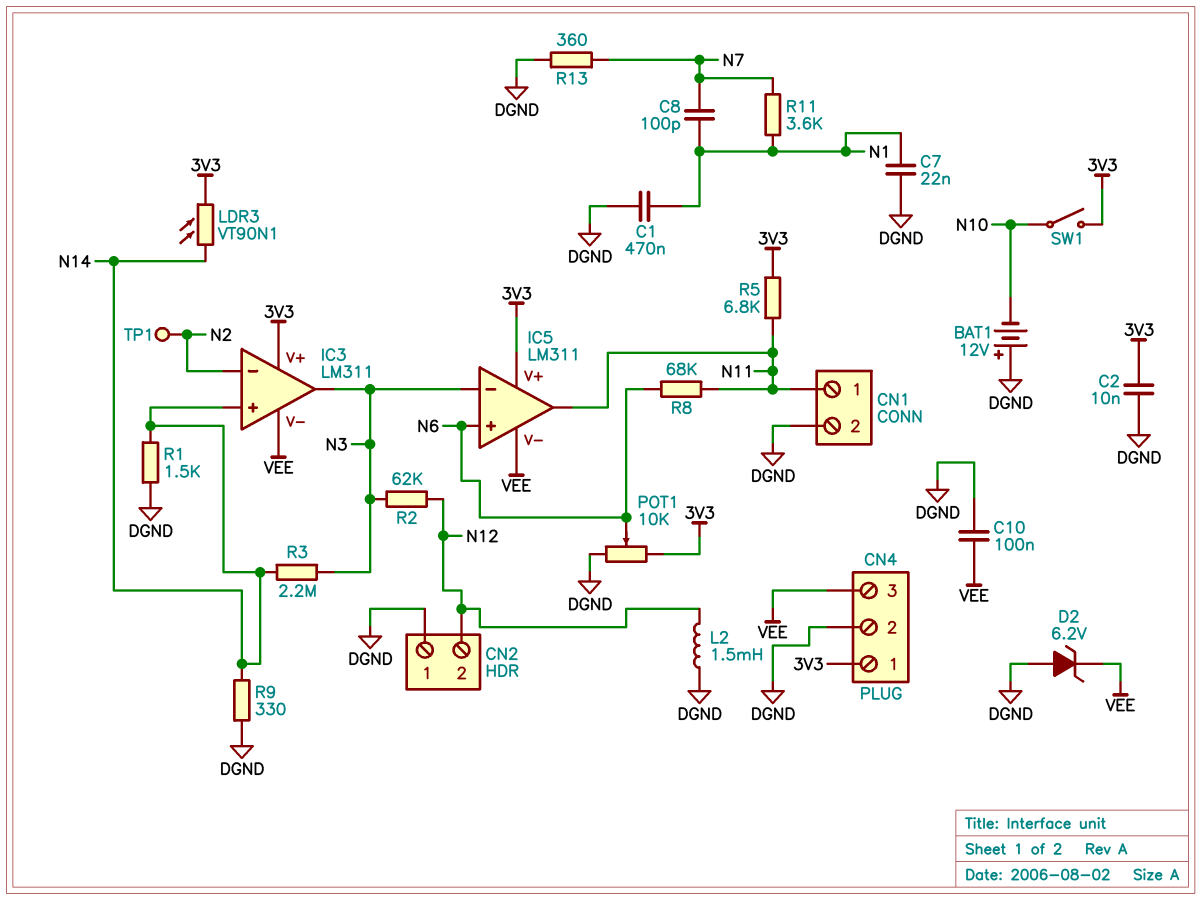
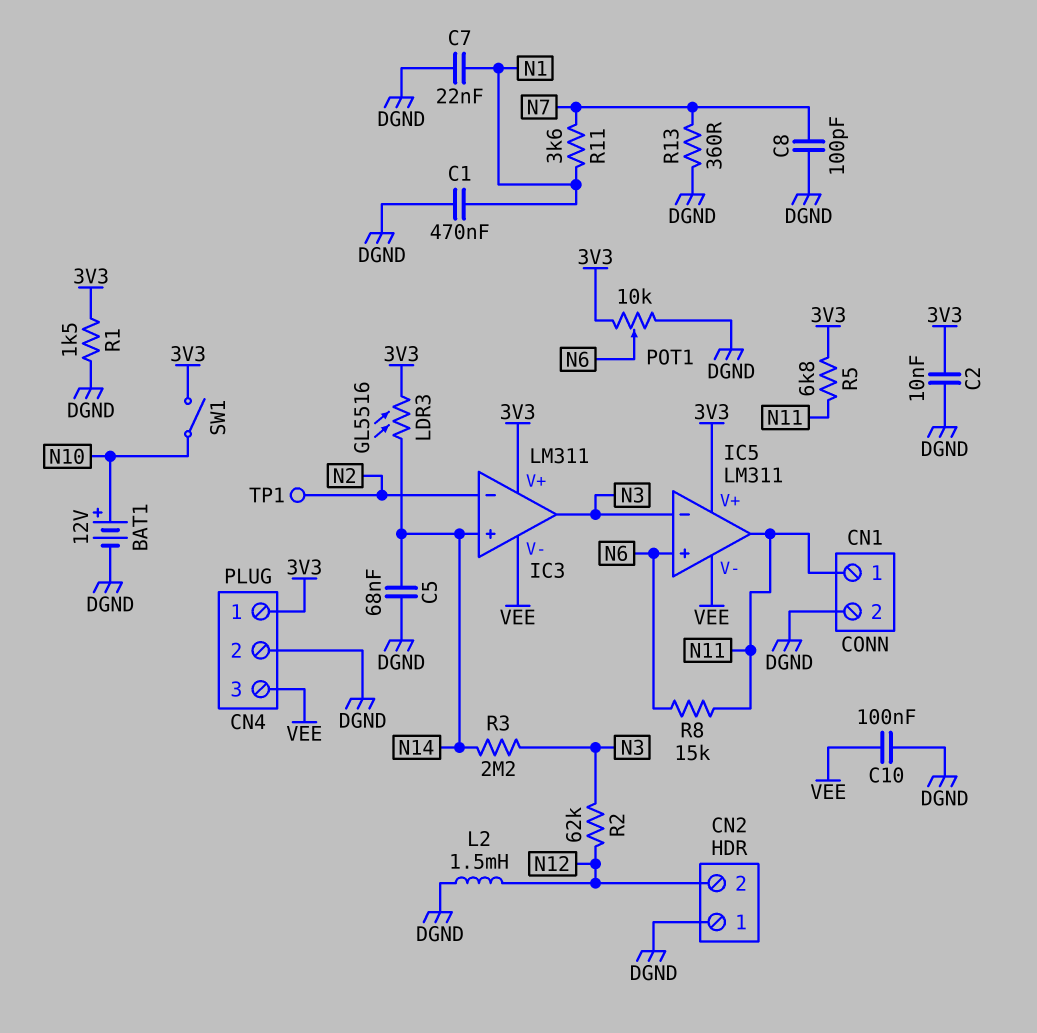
BAT1: 12V (plus DGND, minus N10) -> 12V (plus N10, minus DGND)
C5: none -> 68nF (DGND, N14)
C8: 100pF (N1, N7) -> 100pF (DGND, N7)
D2: zener 6.2V (A DGND, K VEE) -> none
LDR3: VT90N1 (3V3, N14) -> GL5516 (3V3, N14)
R1: 1.5k (DGND, N14) -> 1.5k (3V3, DGND)
R8: 68k (N6, N11) -> 15k (N6, N11)
R9: 330 (DGND, N14) -> none

